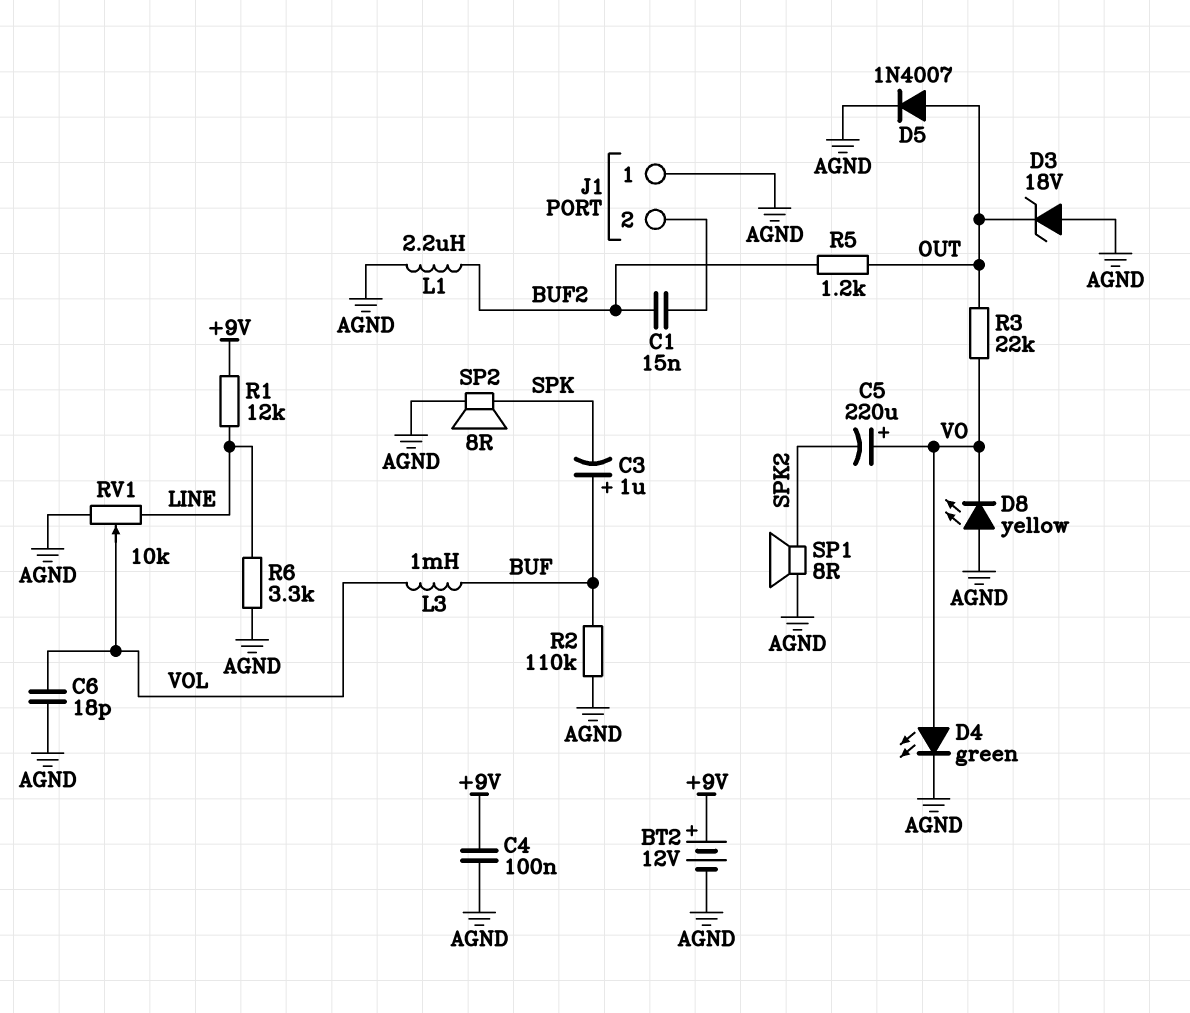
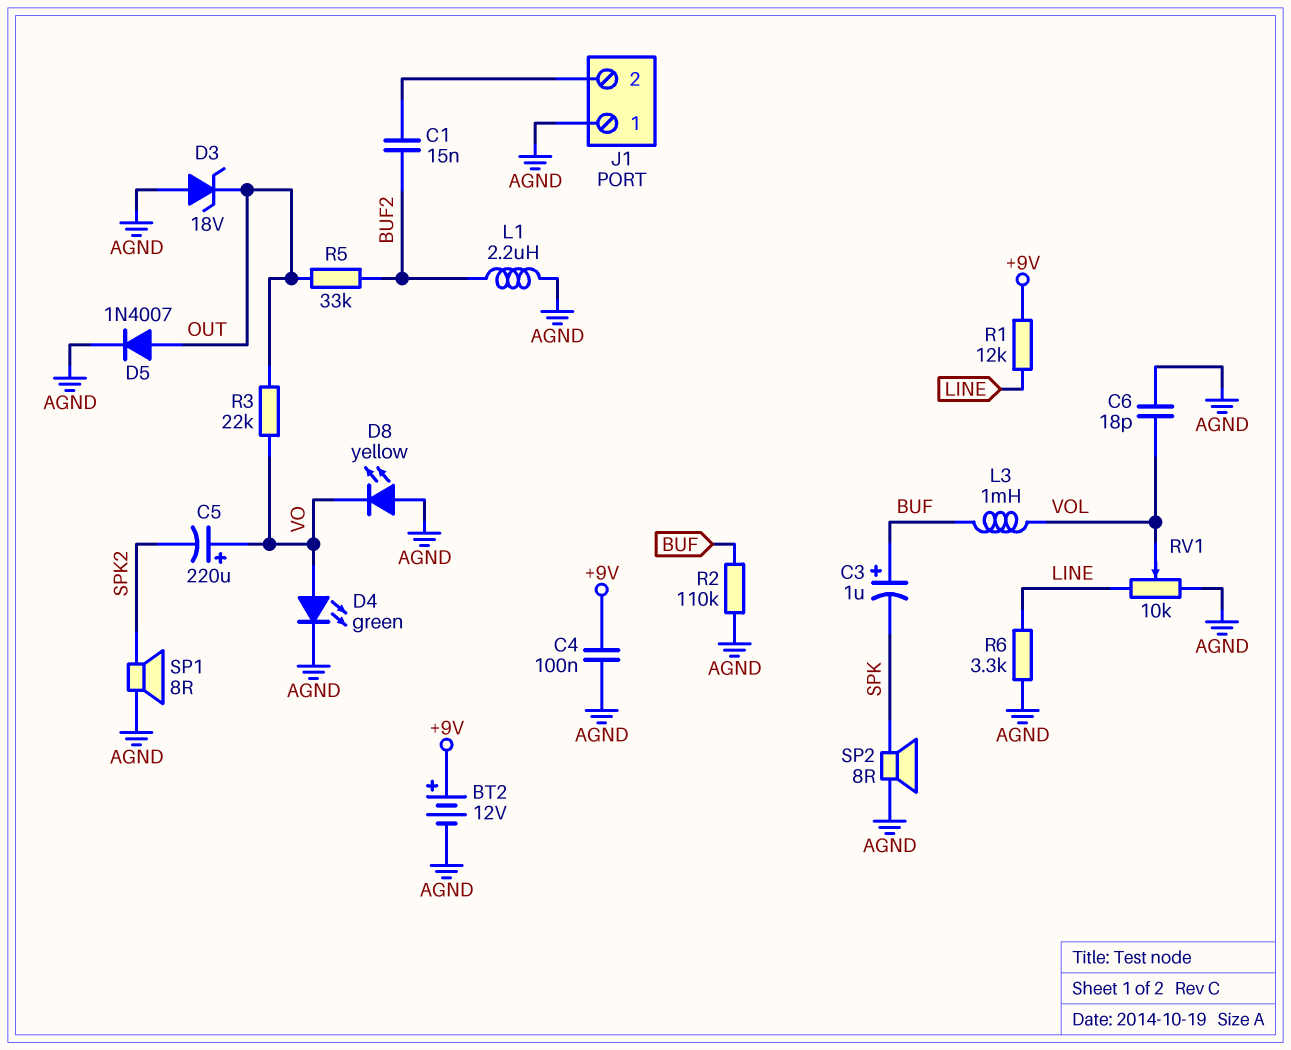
R5: 1.2k (BUF2, OUT) -> 33k (BUF2, OUT)

